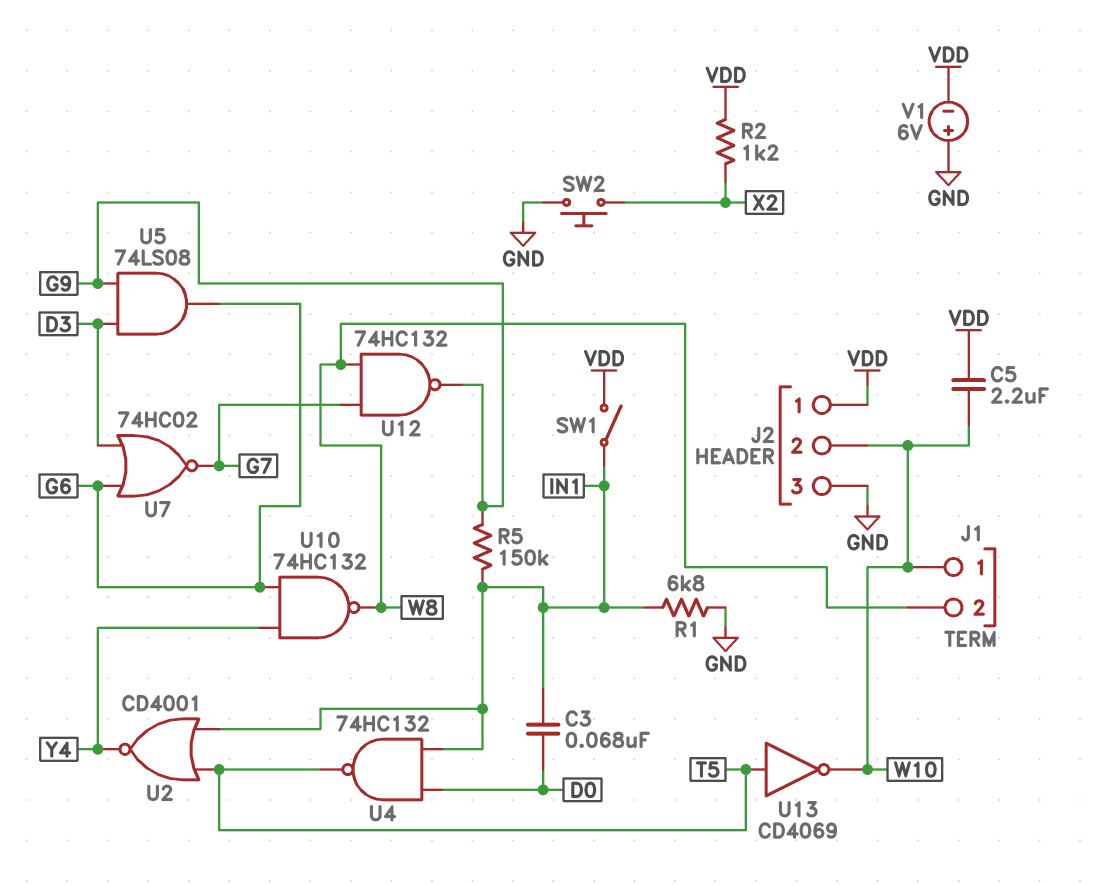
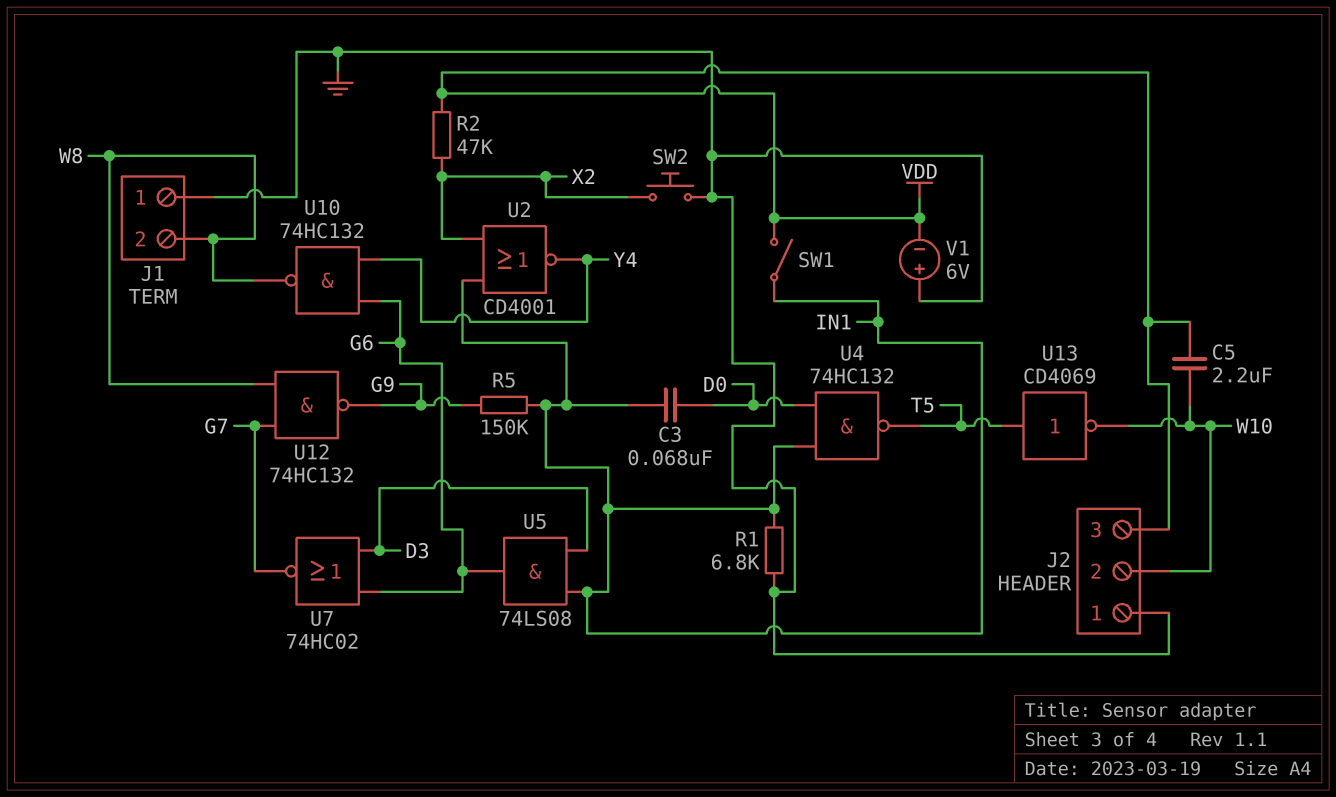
J1 pin 1: W10 -> GND
J2 pin 1: VDD -> GND
J2 pin 3: GND -> VDD
R2: 1.2k (VDD, X2) -> 47k (VDD, X2)
U2: NOR CD4001 (in IN1, in T5, out Y4) -> NOR CD4001 (in IN1, in X2, out Y4)
U5: AND 74LS08 (in D3, in G9, out G6) -> AND 74LS08 (in D3, in IN1, out G6)

